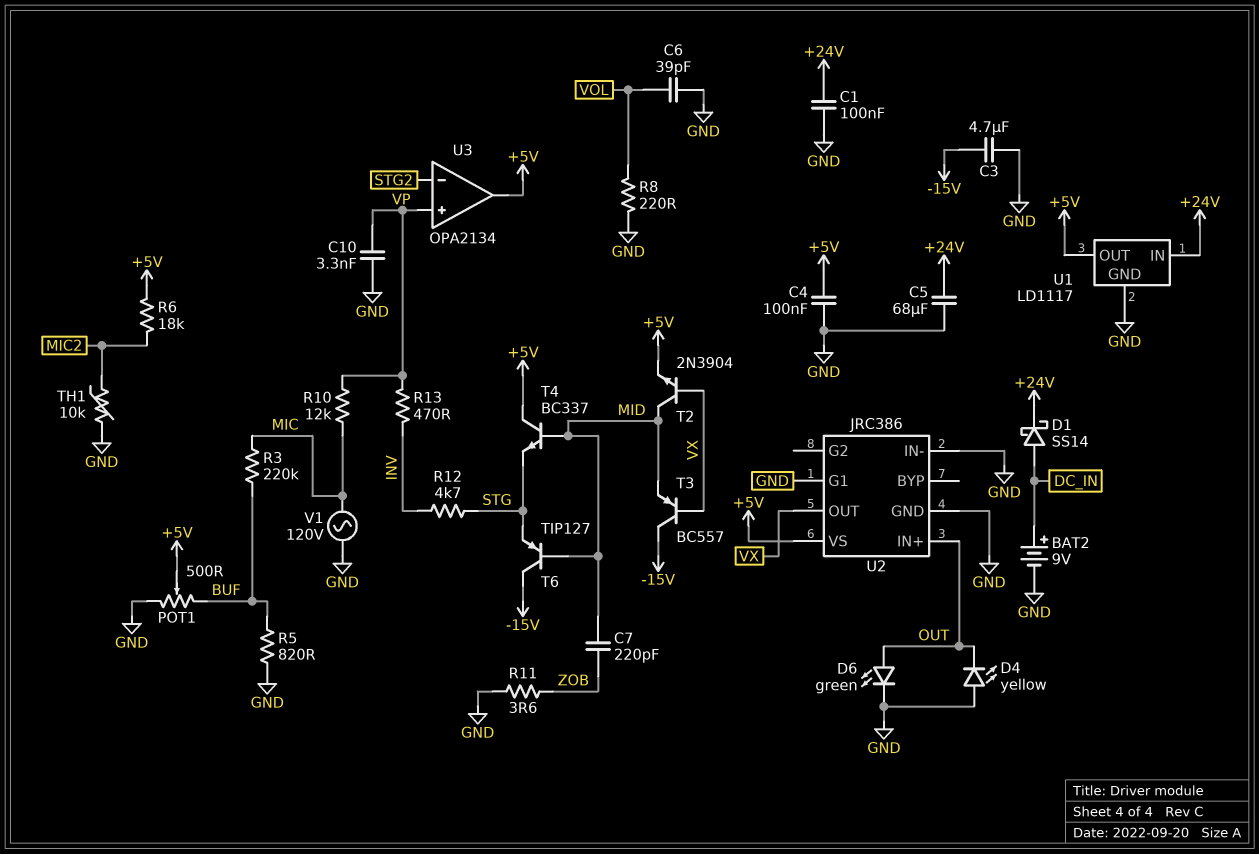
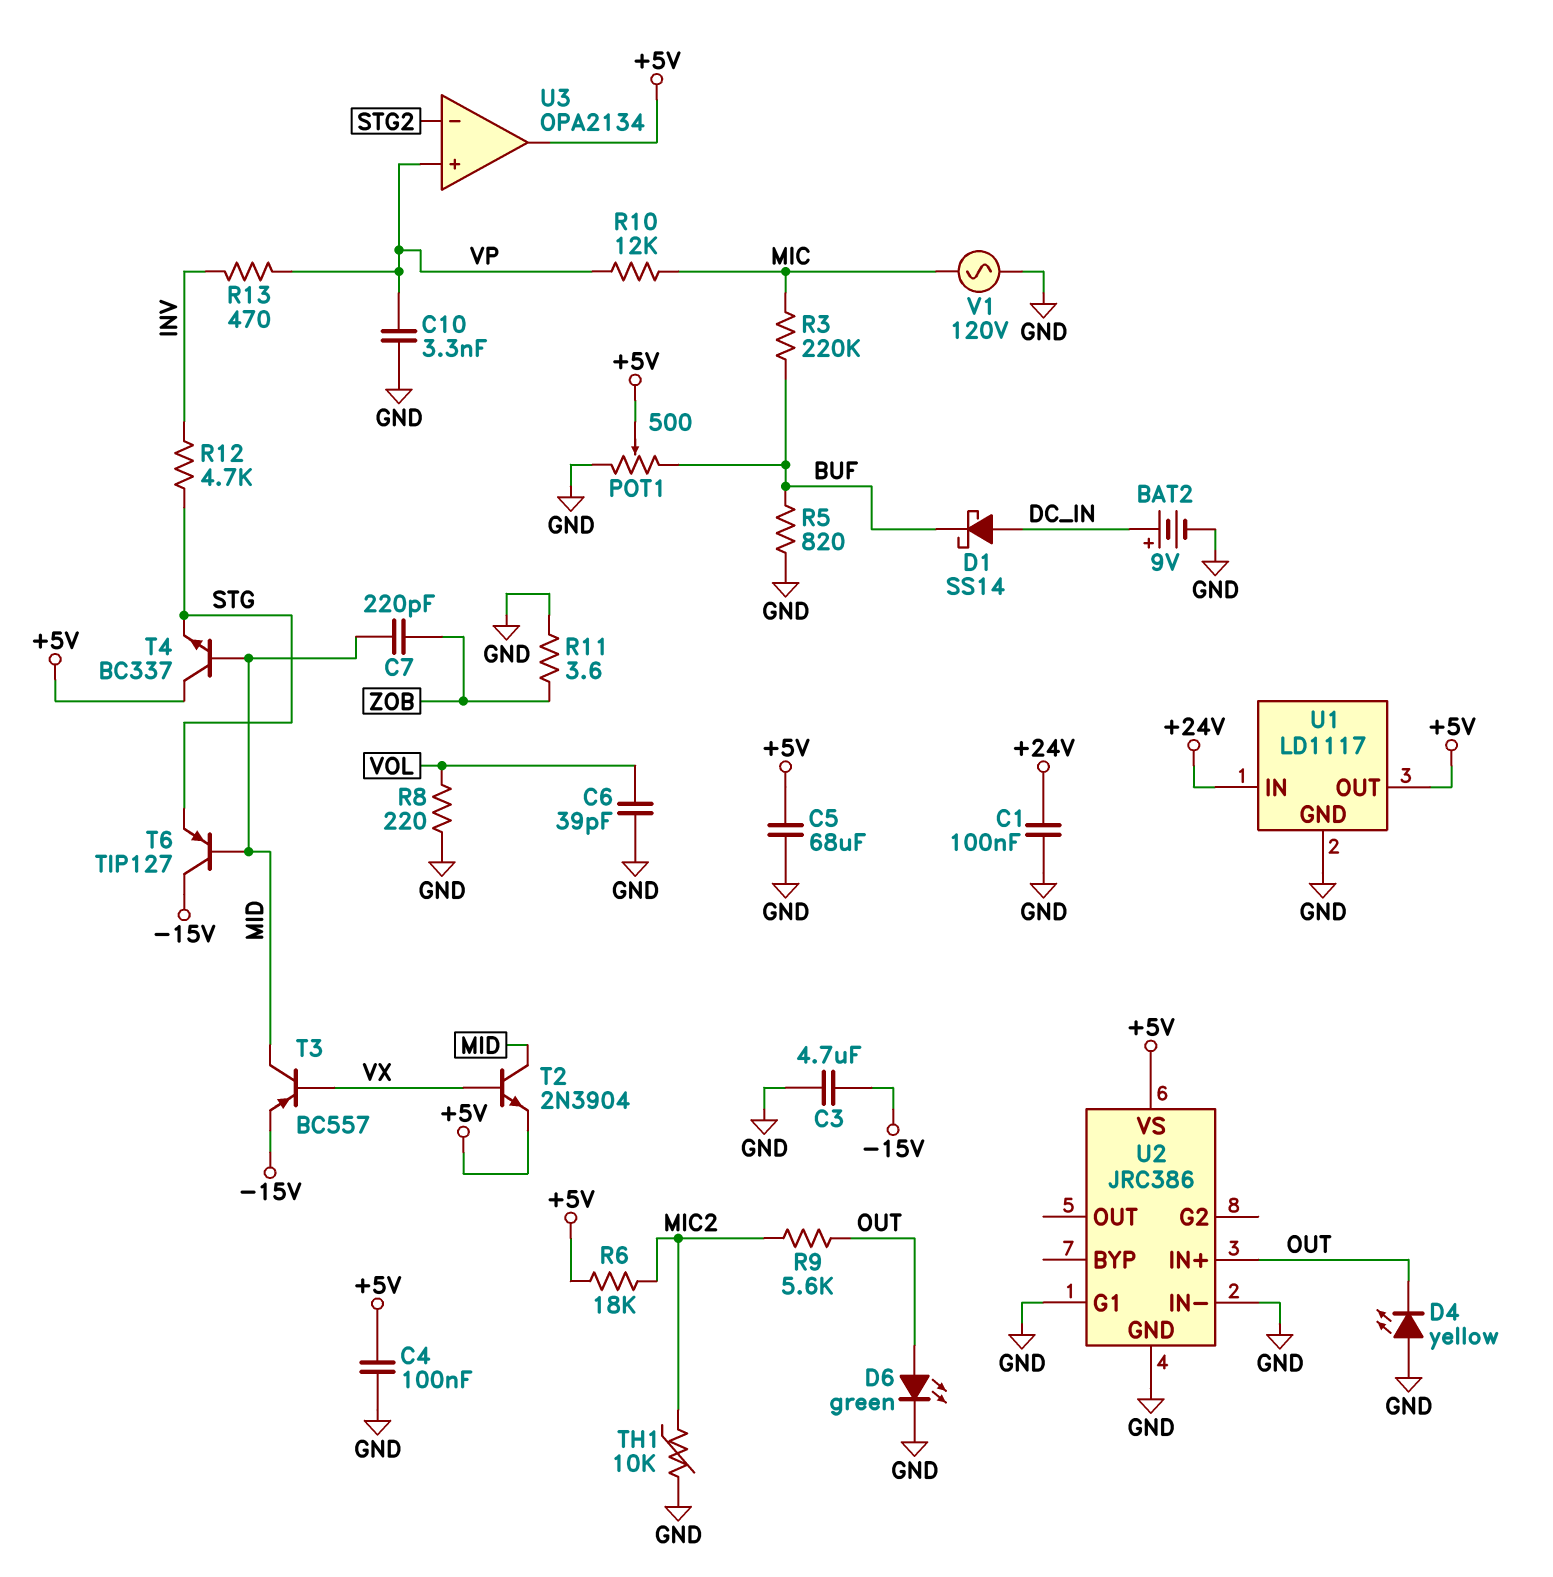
C5: 68uF (+24V, GND) -> 68uF (+5V, GND)
D1: schottky SS14 (A DC_IN, K +24V) -> schottky SS14 (A DC_IN, K BUF)
R9: none -> 5.6k (MIC2, OUT)
T3: PNP BC557 (B VX, C -15V, E MID) -> PNP BC557 (B VX, C MID, E -15V)
U2 pin OUT: VX -> none

